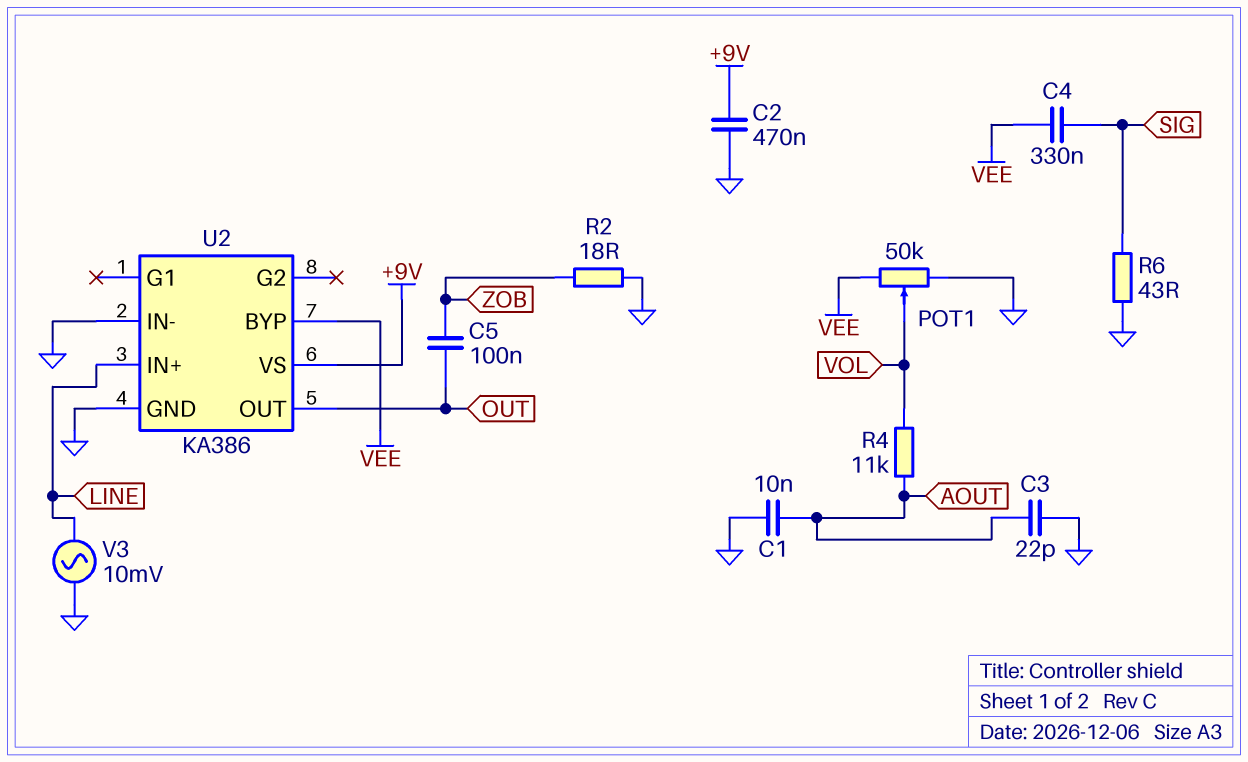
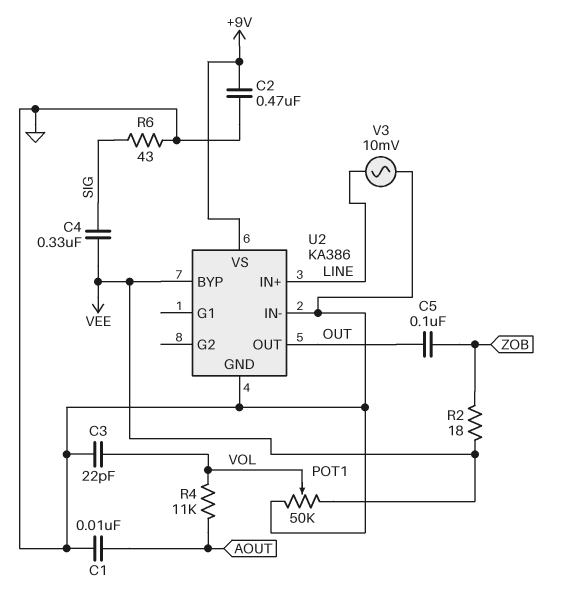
C3: 22pF (AOUT, GND) -> 22pF (GND, VOL)
R2: 18 (GND, ZOB) -> 18 (VEE, ZOB)

